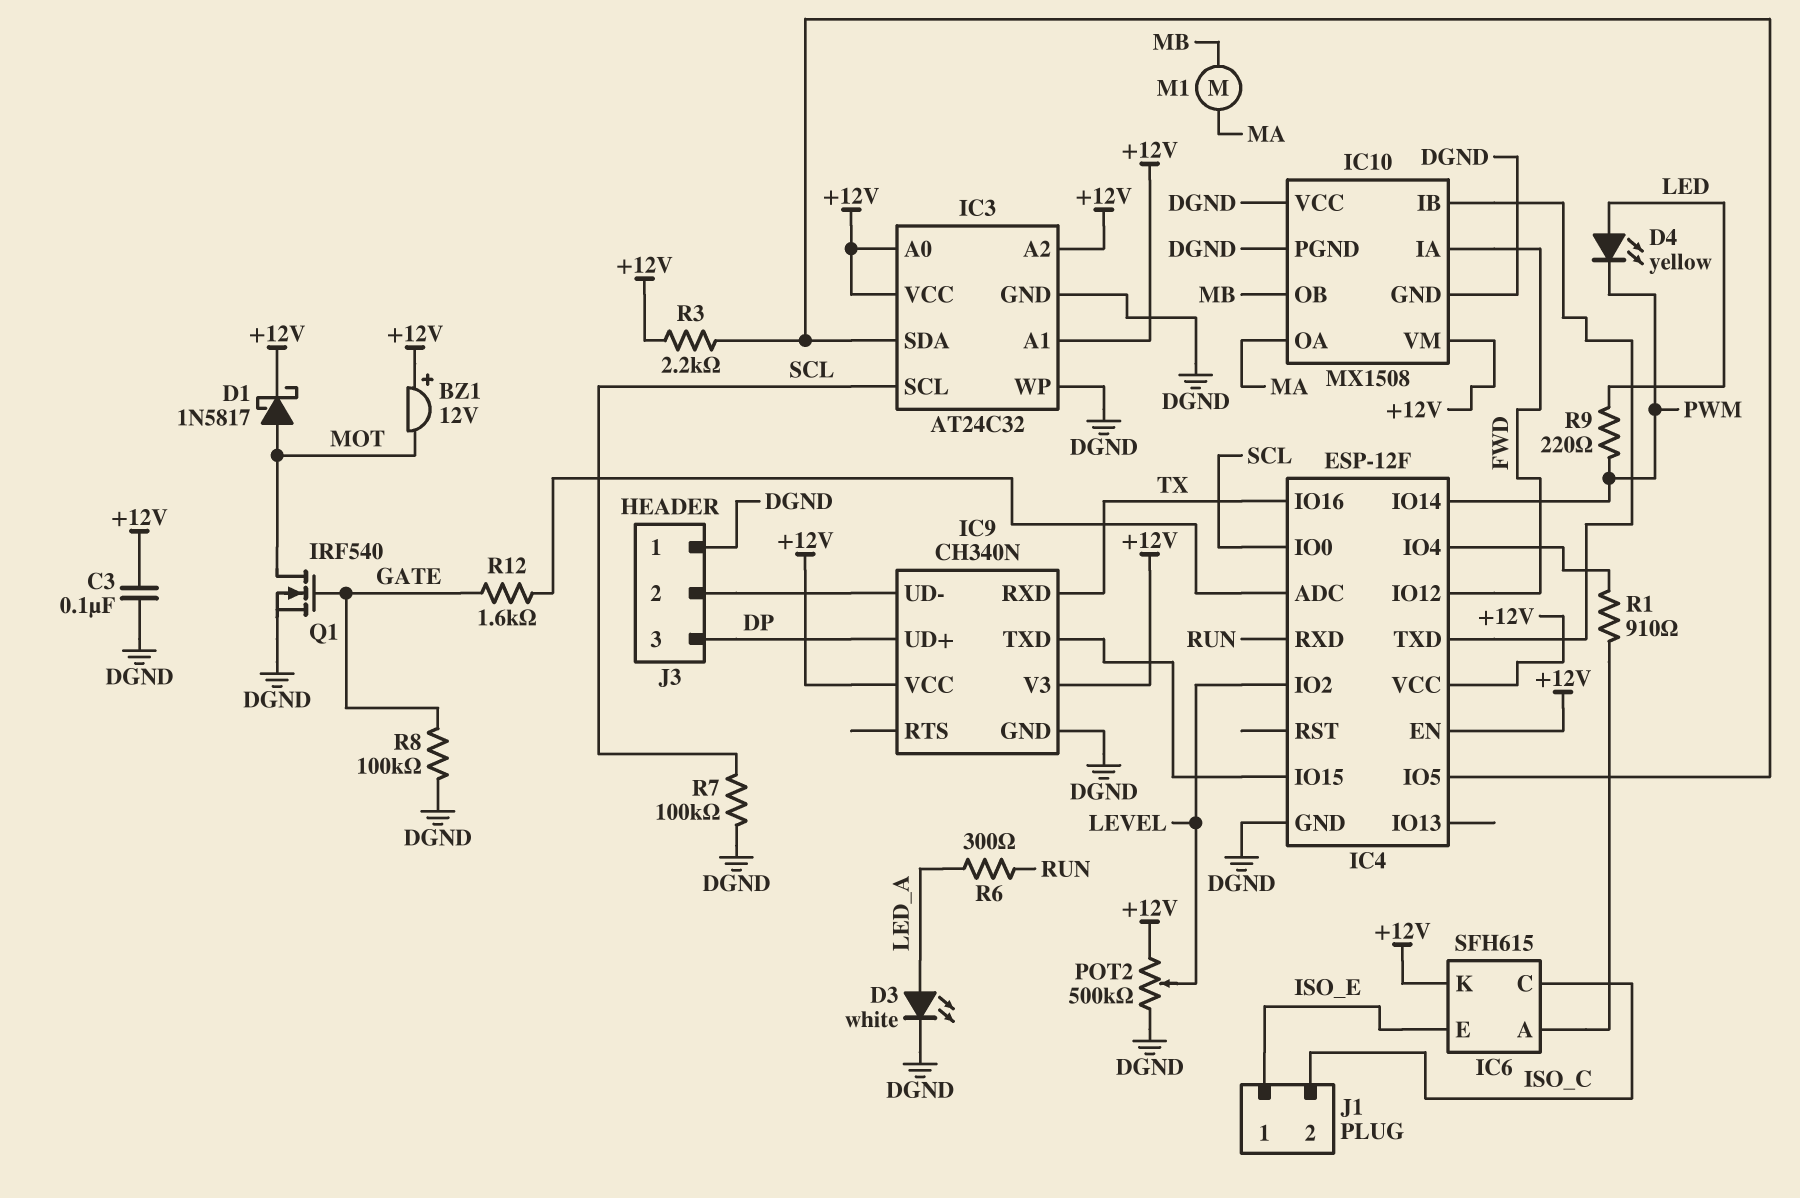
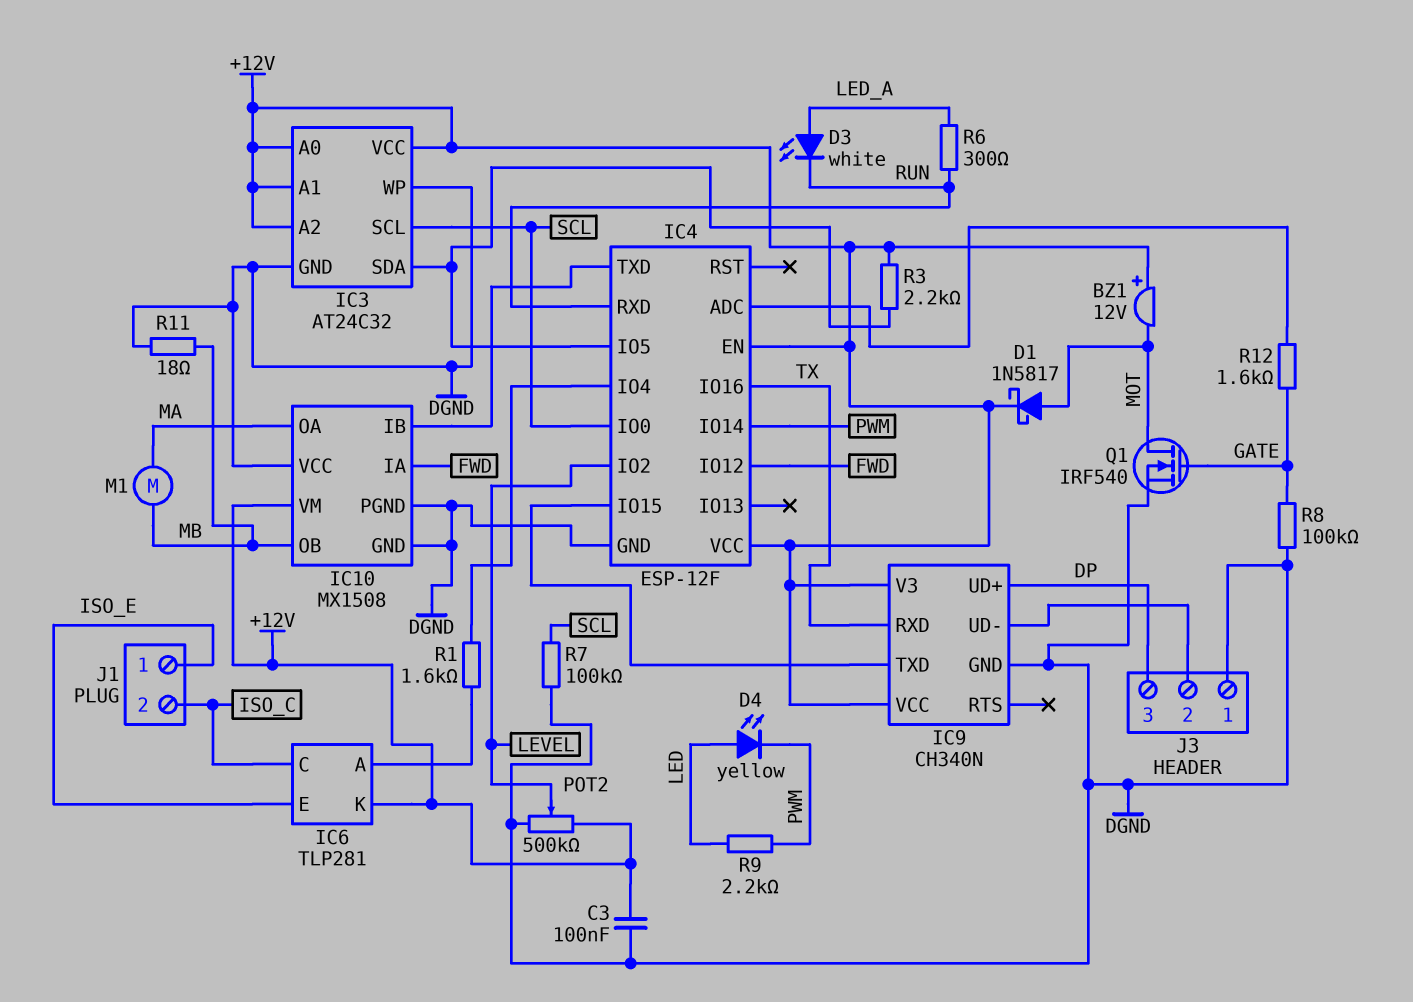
D3: LED white (A LED_A, K DGND) -> LED white (A LED_A, K RUN)
IC6: SFH615 -> TLP281
R1: 910 (IC4/IO4, IC6/A) -> 1.6k (IC4/IO4, IC6/A)
R9: 220 (LED, PWM) -> 2.2k (LED, PWM)
R11: none -> 18 (DGND, MB)

